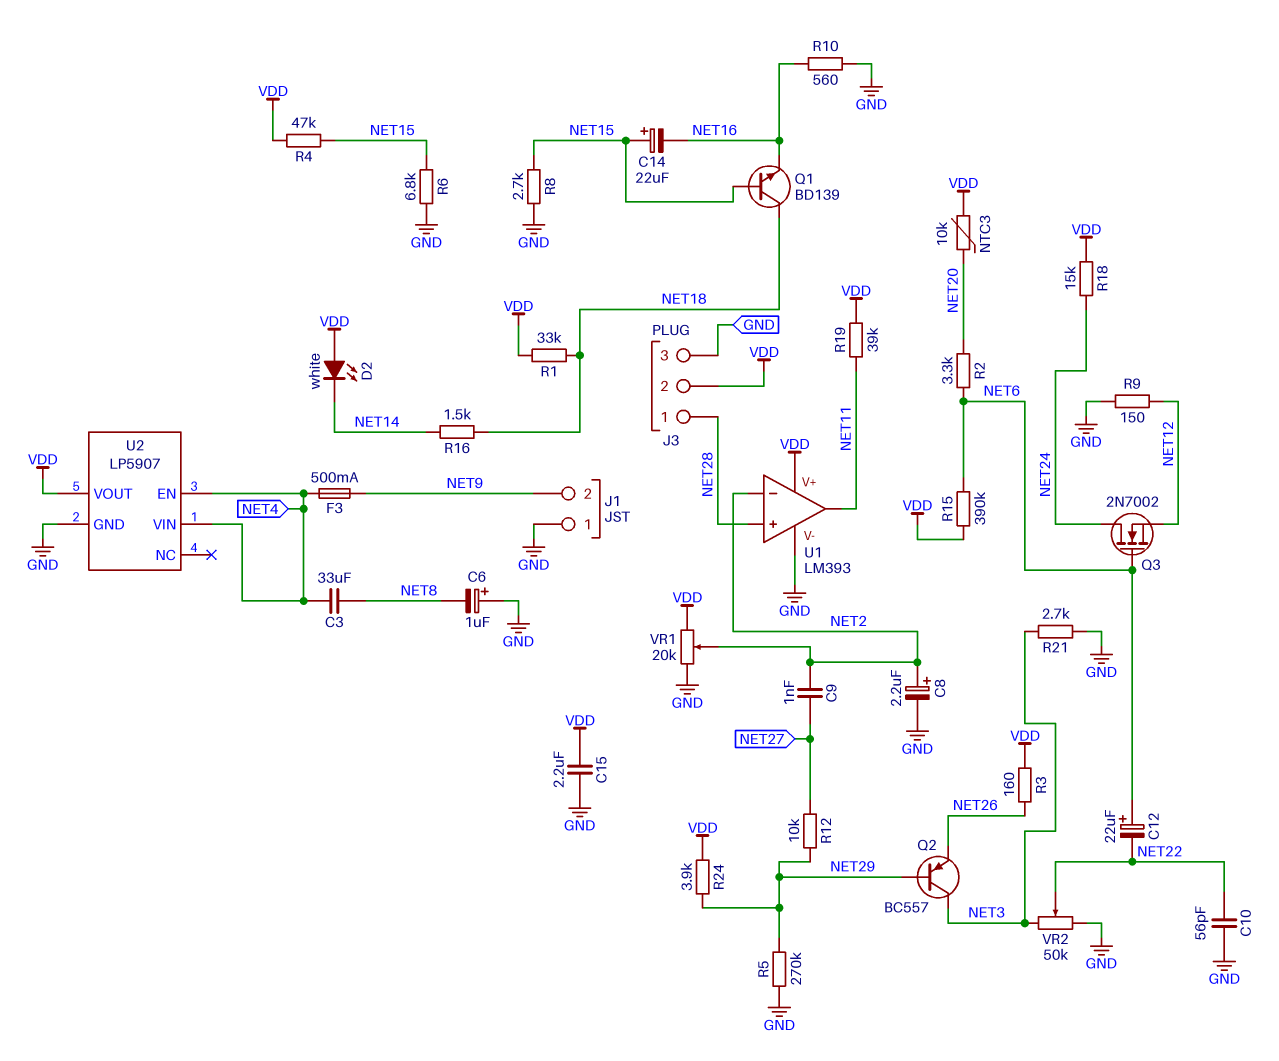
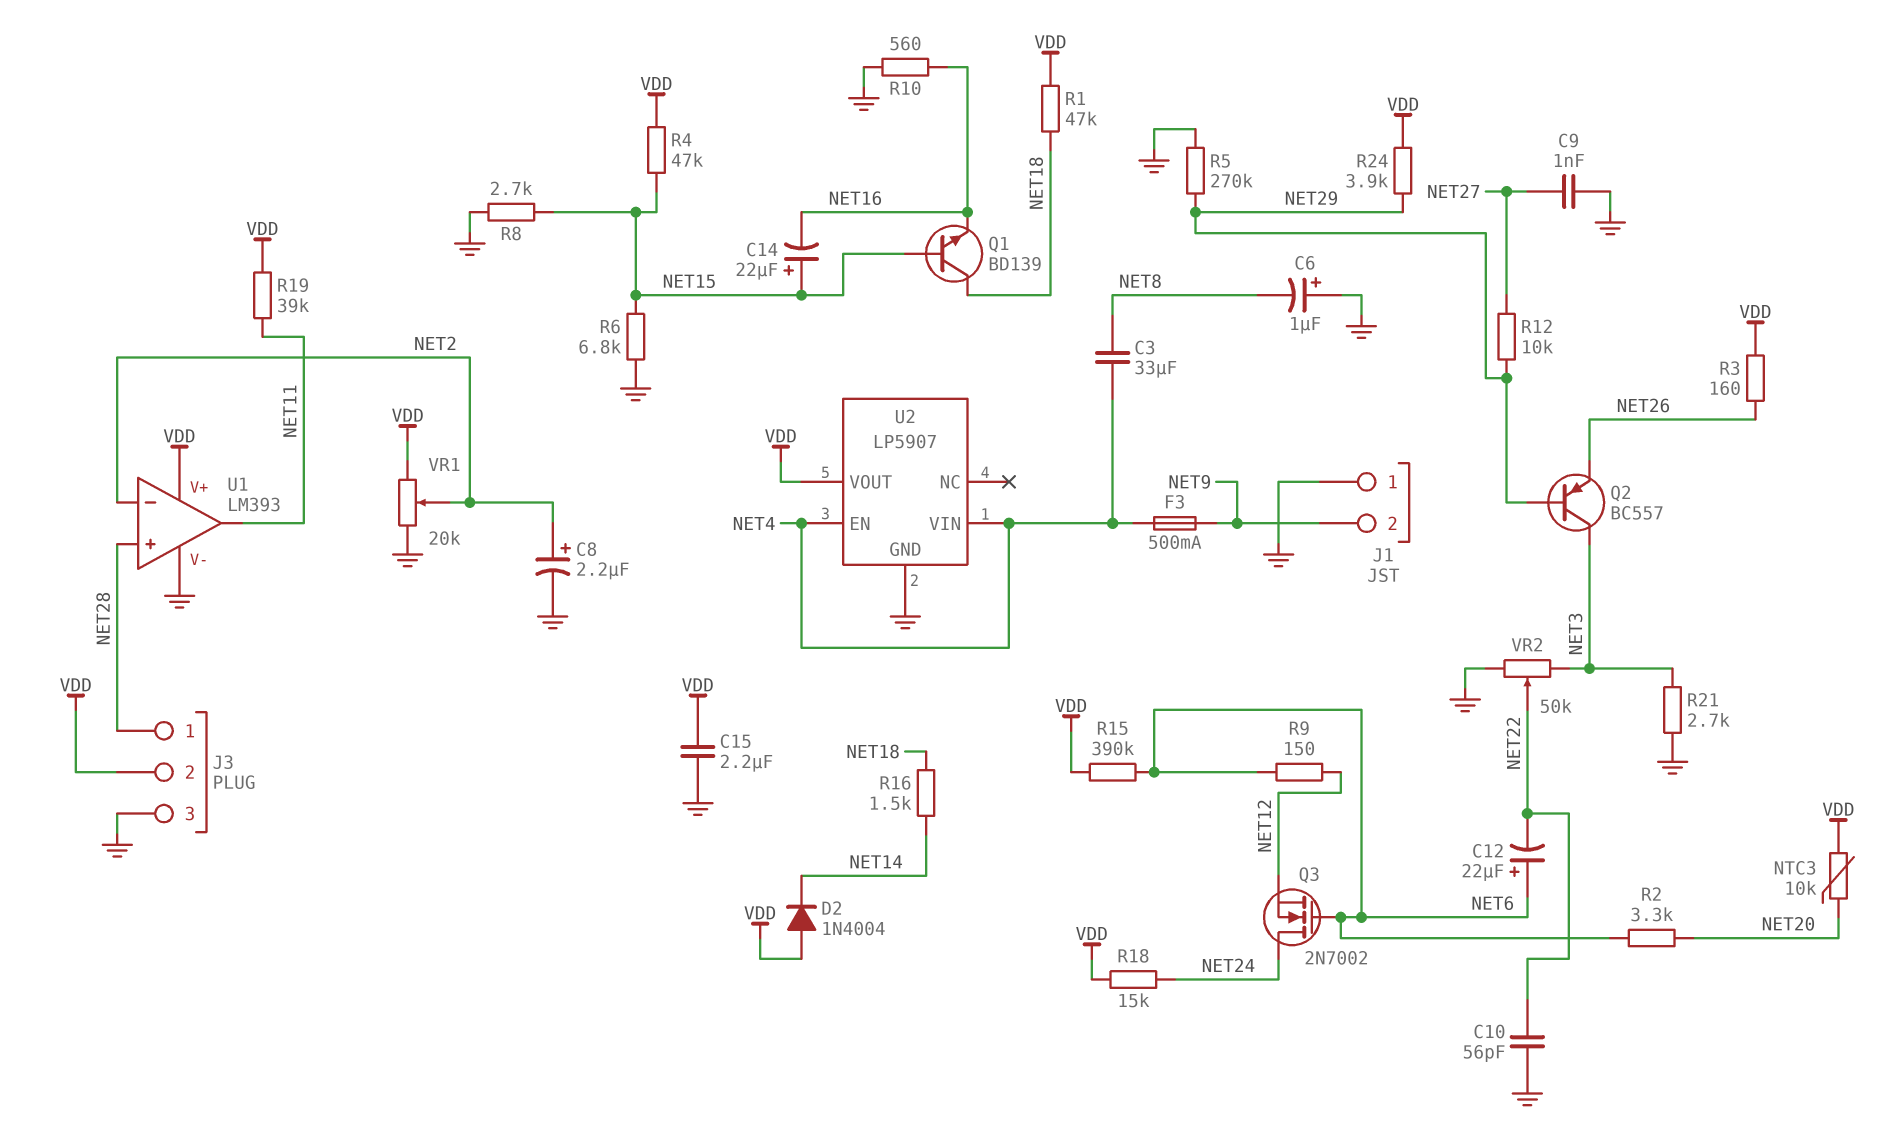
C9: 1nF (NET2, NET27) -> 1nF (GND, NET27)
D2: LED white (A VDD, K NET14) -> diode 1N4004 (A VDD, K NET14)
R1: 33k (NET18, VDD) -> 47k (NET18, VDD)
R9: 150 (GND, NET12) -> 150 (NET6, NET12)

